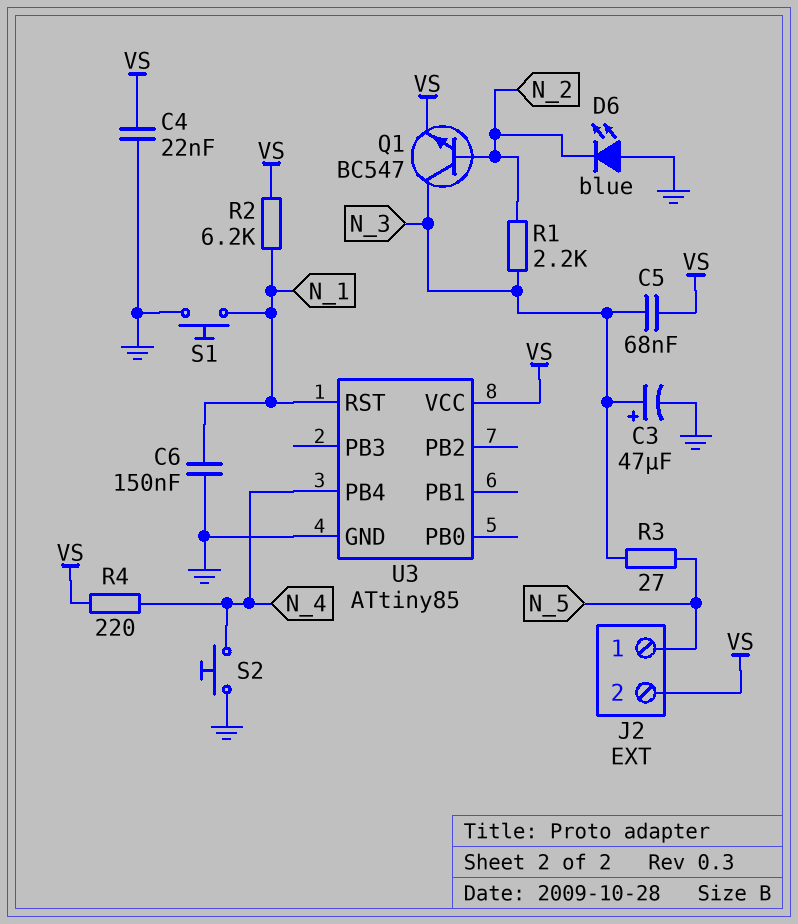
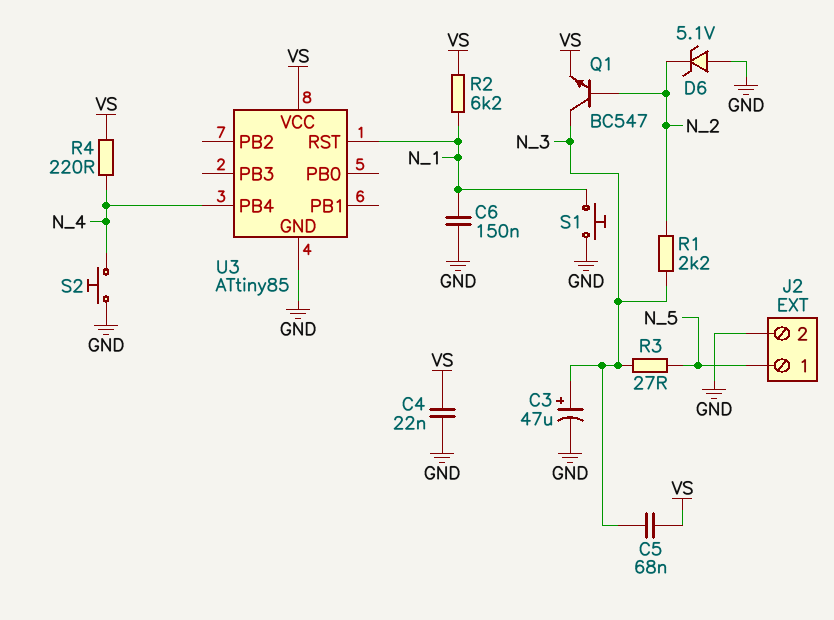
D6: LED blue (A GND, K N_2) -> zener 5.1V (A GND, K N_2)
J2 pin 2: VS -> GND

